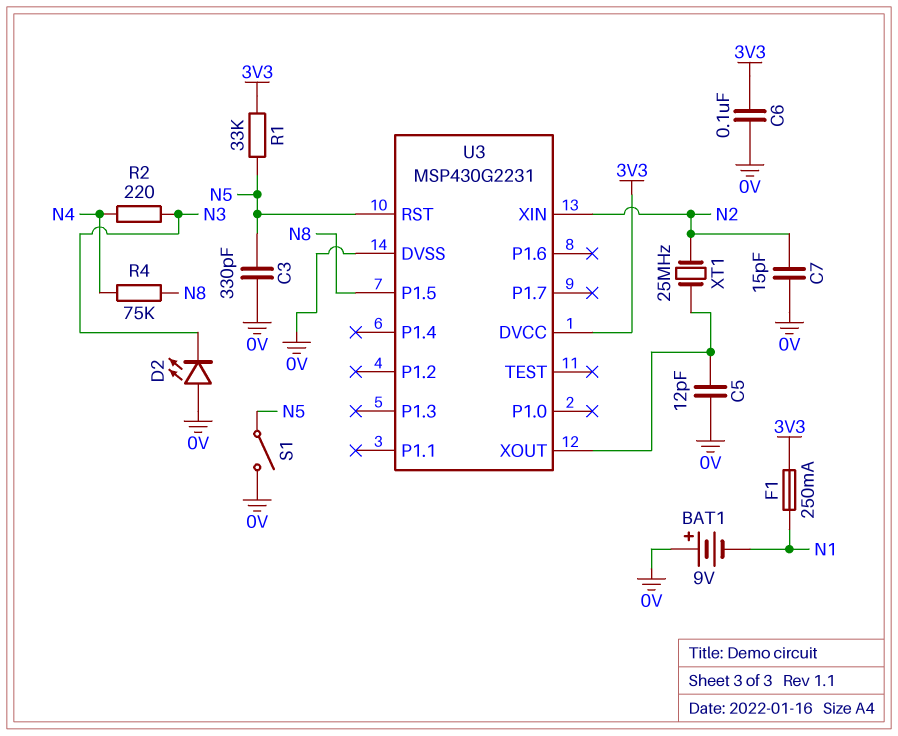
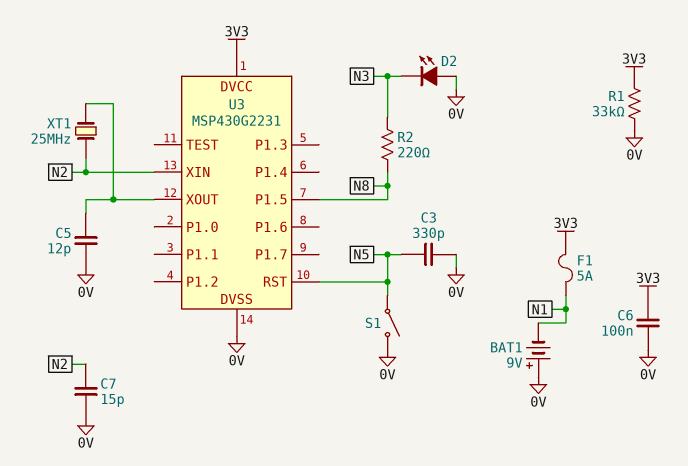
F1: 250mA (3V3, N1) -> 5A (3V3, N1)
R1: 33k (3V3, N5) -> 33k (0V, 3V3)
R2: 220 (N3, N4) -> 220 (N3, N8)
R4: 75k (N4, N8) -> none

